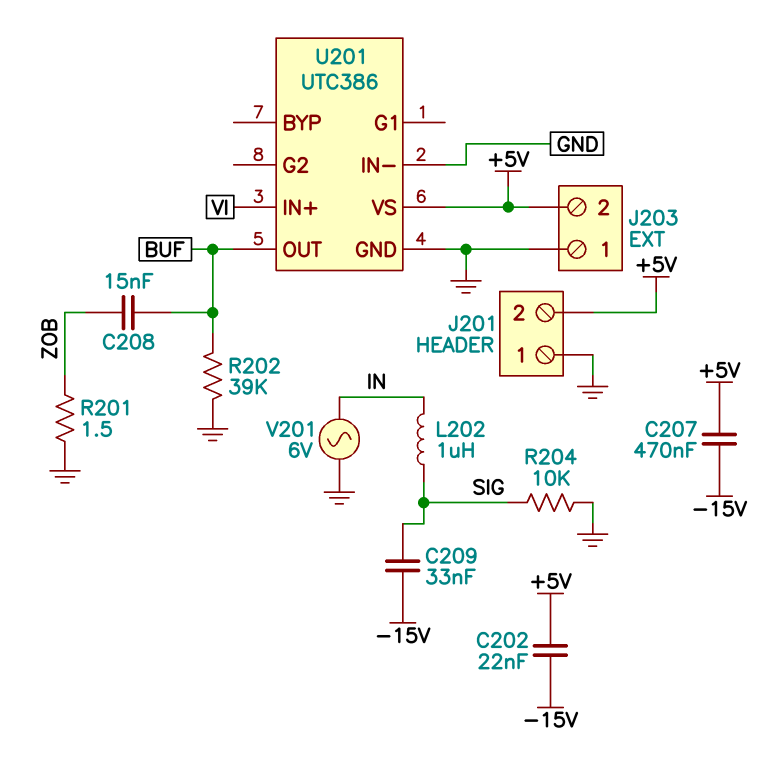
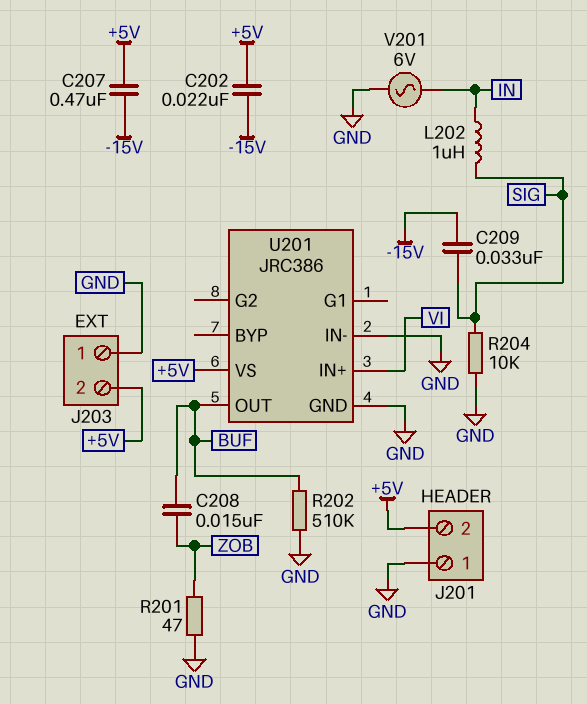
R201: 1.5 (GND, ZOB) -> 47 (GND, ZOB)
R202: 39k (BUF, GND) -> 510k (BUF, GND)
U201: UTC386 -> JRC386

